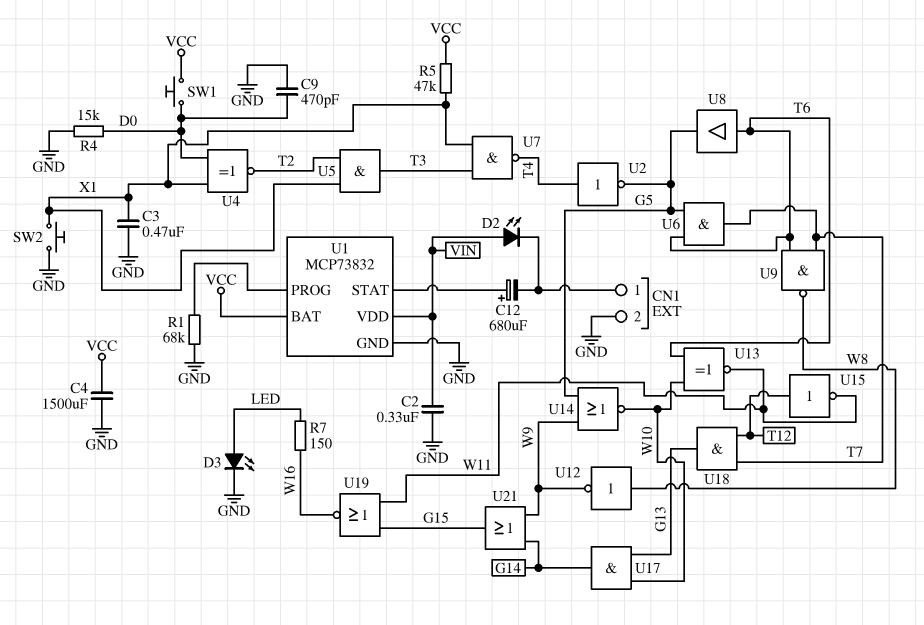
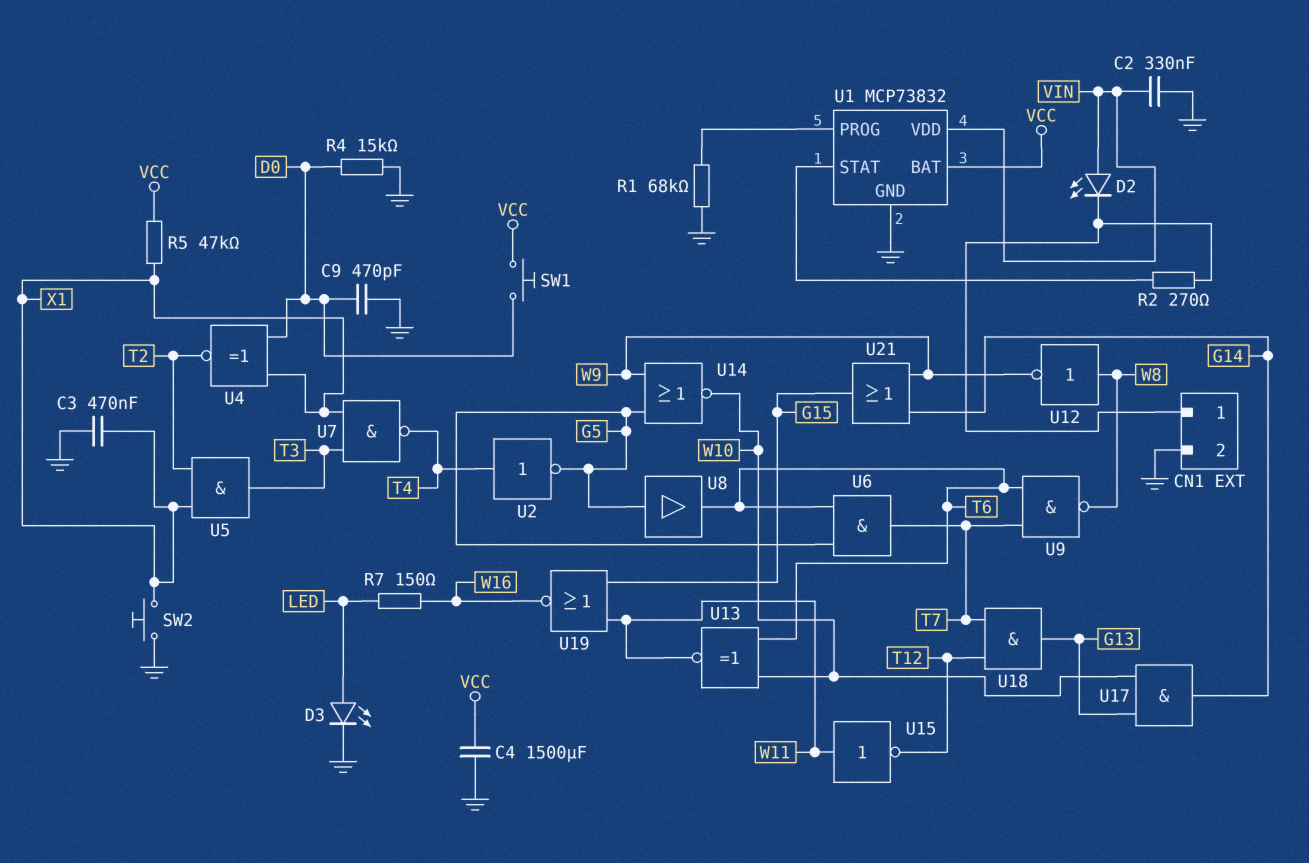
C12: 680uF (plus U1/STAT, minus CN1/1) -> none
R2: none -> 270 (CN1/1, U1/STAT)
U8: buffer (in T6, out G5) -> buffer (in G5, out T6)
U15: NOT (in T12, out W11) -> NOT (in W11, out T12)

